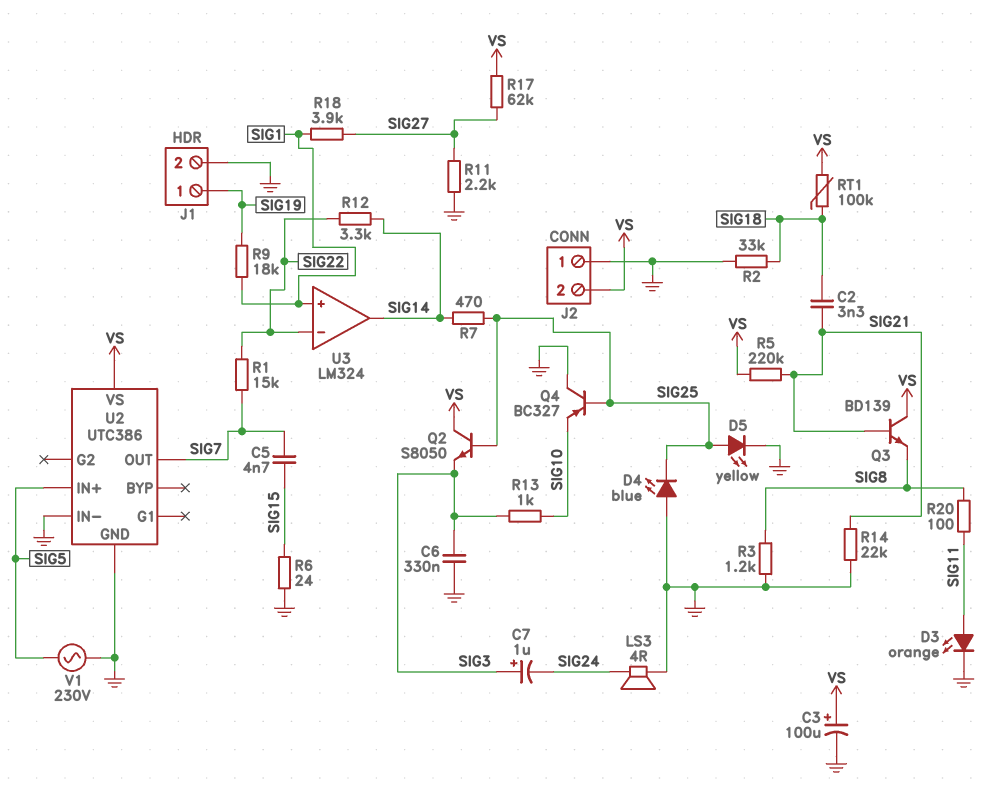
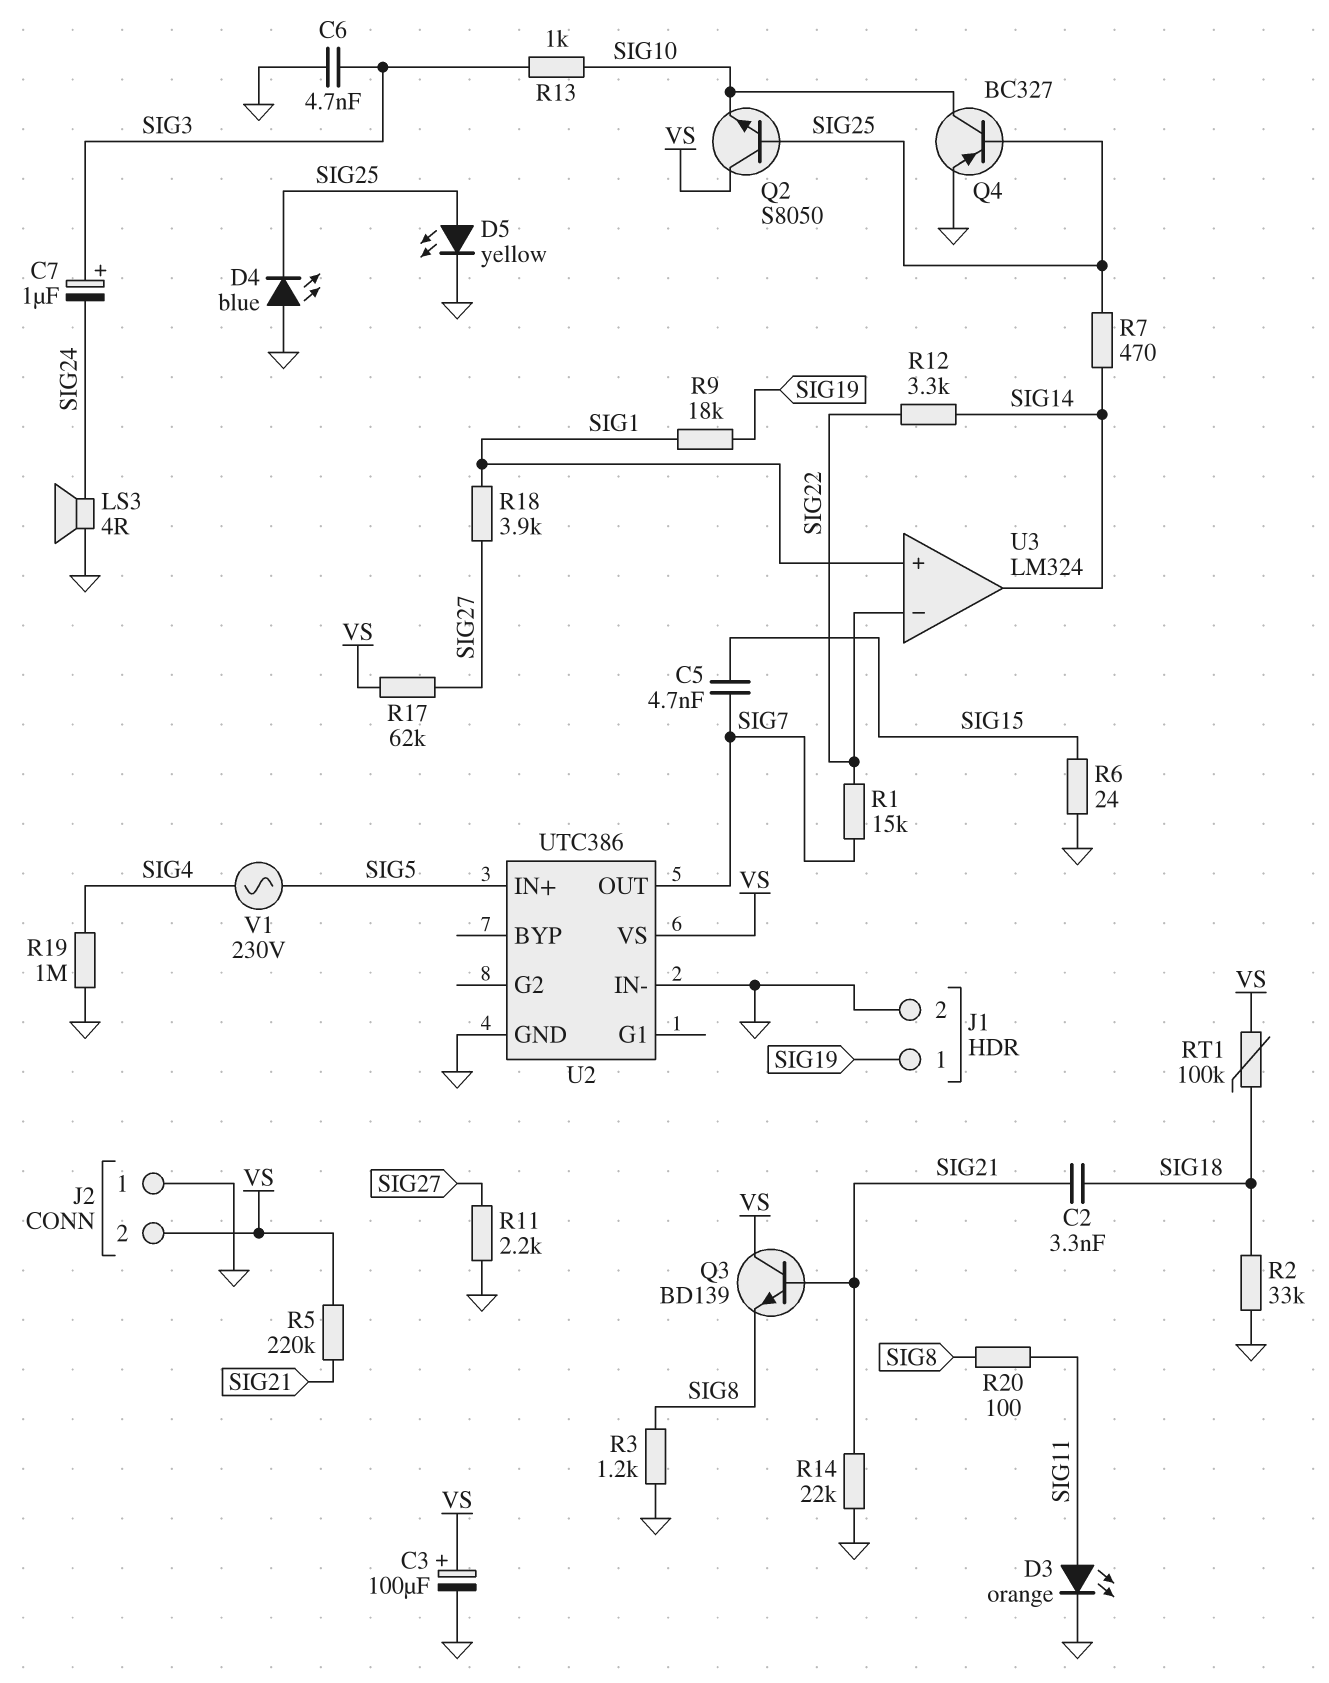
C6: 330nF (GND, SIG3) -> 4.7nF (GND, SIG3)
Q2: NPN S8050 (B SIG25, C VS, E SIG3) -> NPN S8050 (B SIG25, C VS, E SIG10)
Q4: PNP BC327 (B SIG25, C GND, E SIG10) -> PNP BC327 (B SIG25, C SIG10, E GND)
R19: none -> 1M (GND, SIG4)
V1: AC 230V (GND, SIG5) -> AC 230V (SIG4, SIG5)

